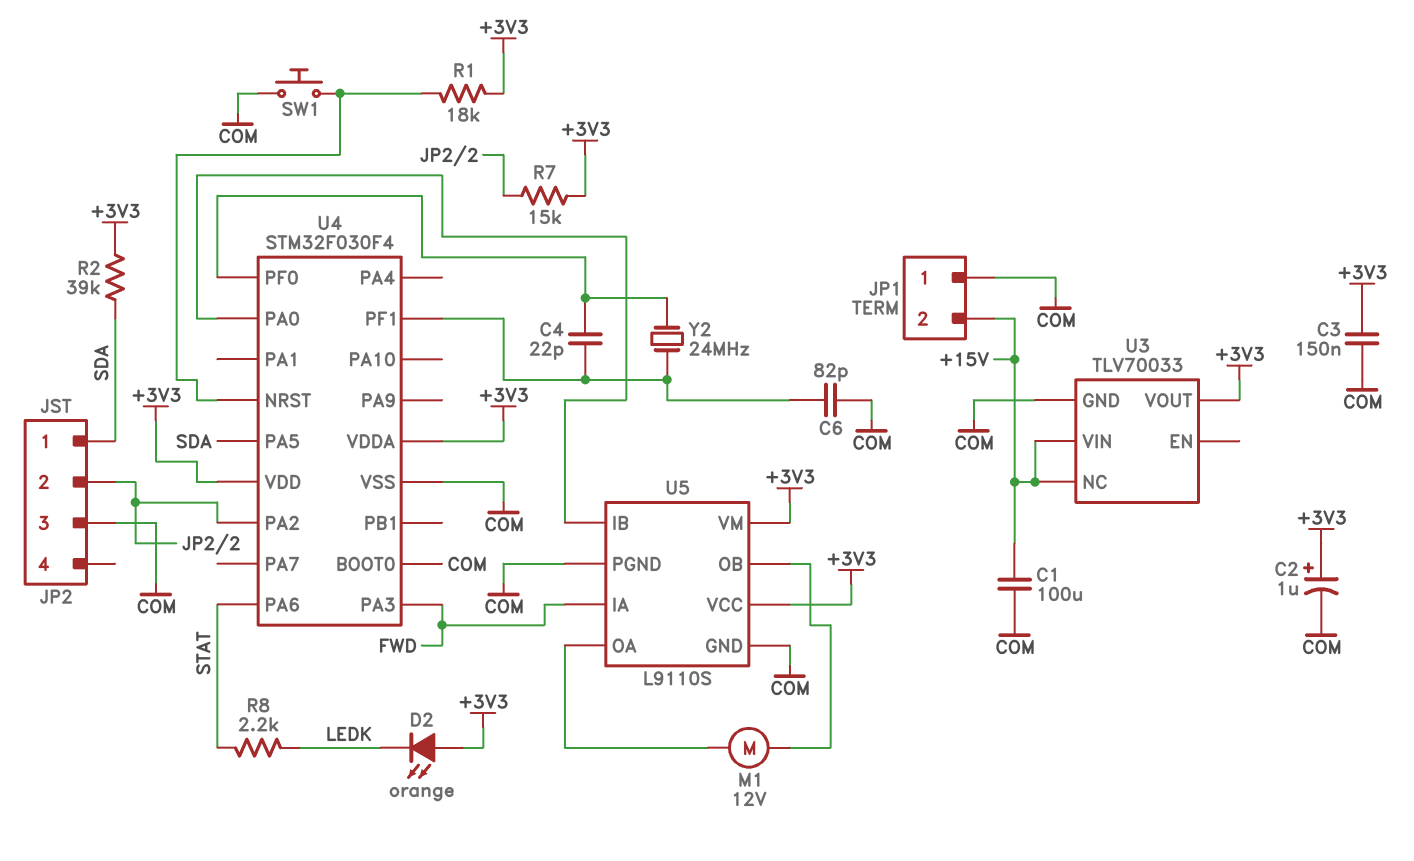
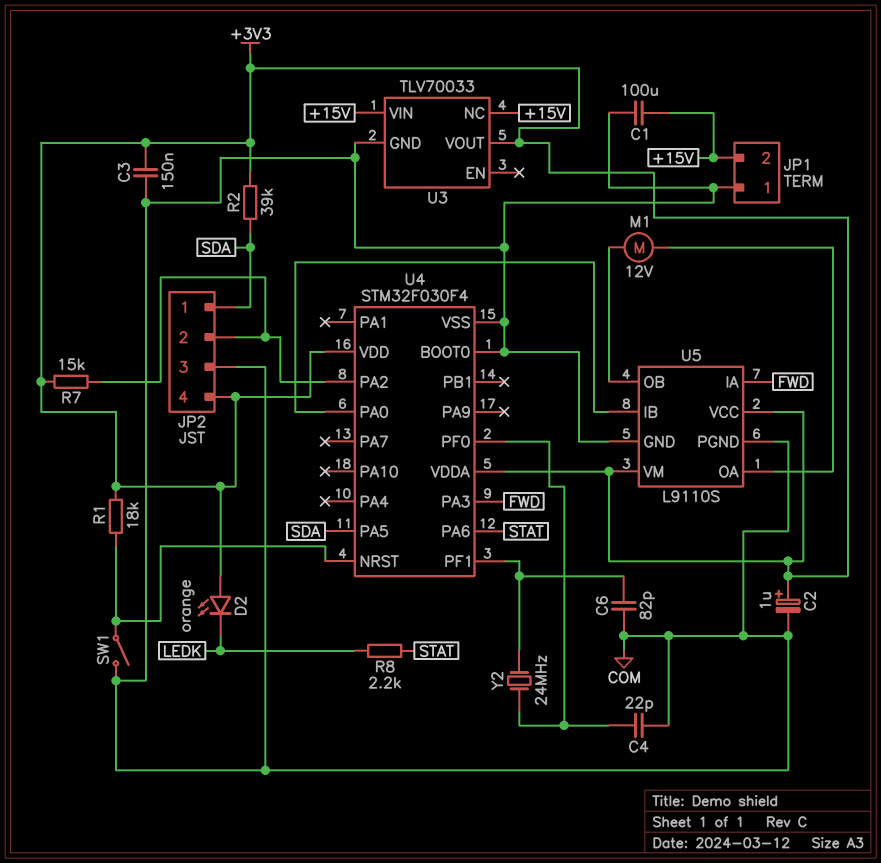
C4: 22pF (U4/PF0, U4/PF1) -> 22pF (COM, U4/PF0)
JP2 pin 4: none -> +3V3
SW1: button (COM, U4/NRST) -> switch (COM, U4/NRST)

